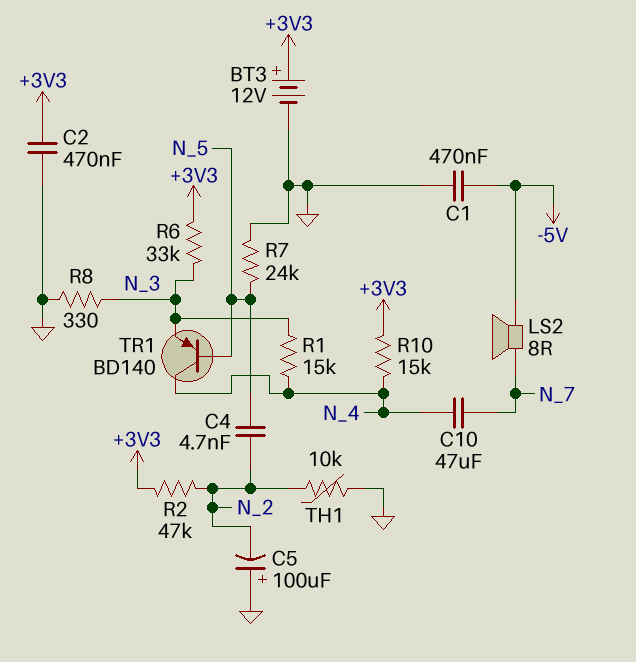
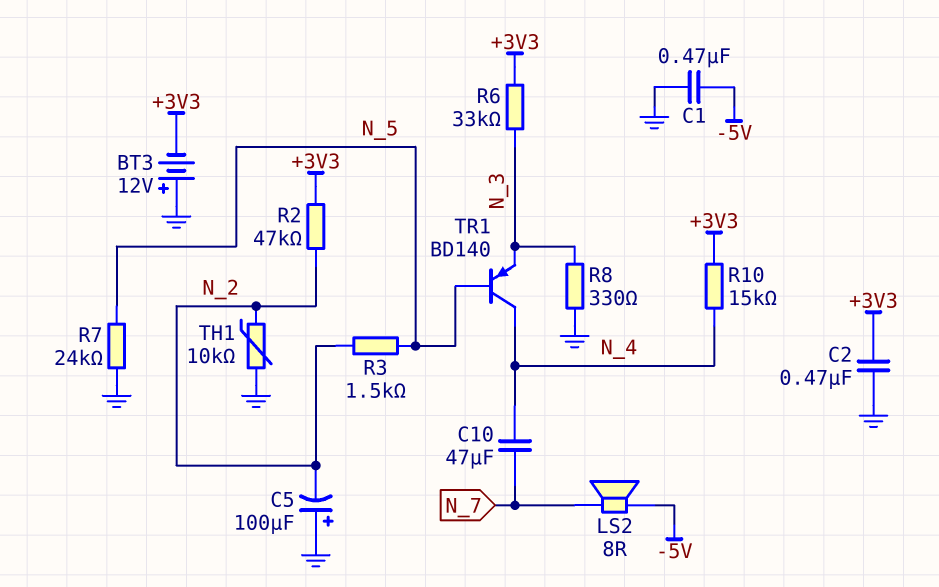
BT3: 12V (plus +3V3, minus GND) -> 12V (plus GND, minus +3V3)
C4: 4.7nF (N_2, N_5) -> none
R1: 15k (N_3, N_4) -> none
R3: none -> 1.5k (N_2, N_5)

